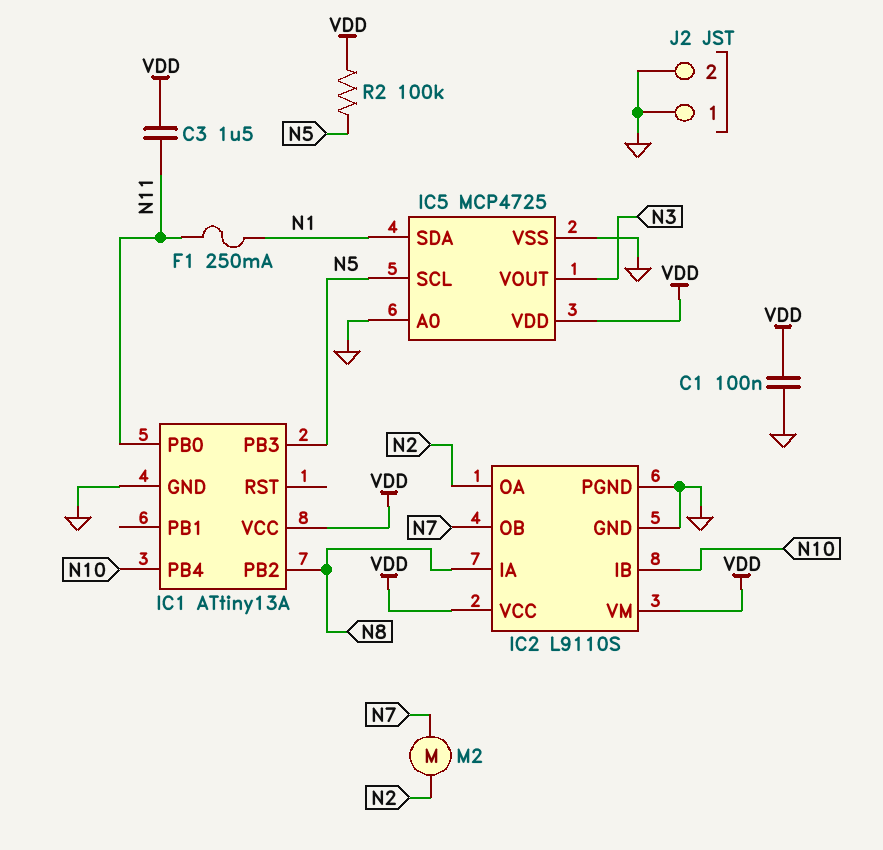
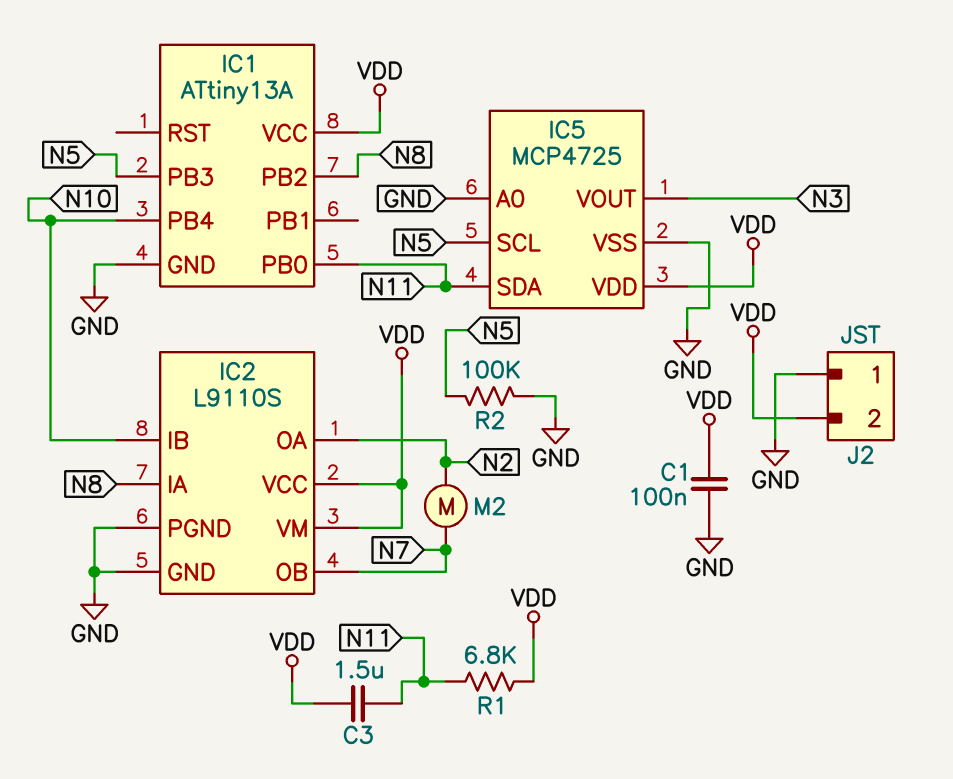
F1: 250mA (N1, N11) -> none
IC5 pin SDA: N1 -> N11
J2 pin 2: GND -> VDD
R1: none -> 6.8k (N11, VDD)
R2: 100k (N5, VDD) -> 100k (GND, N5)

